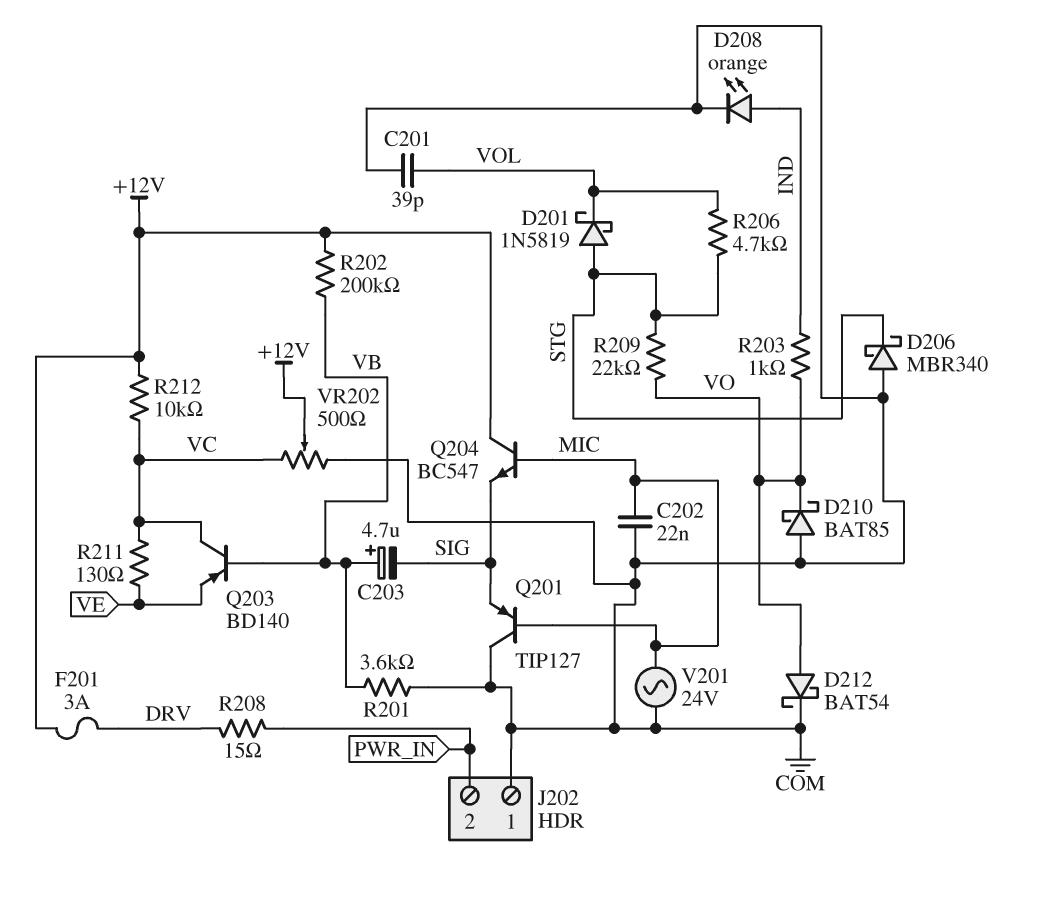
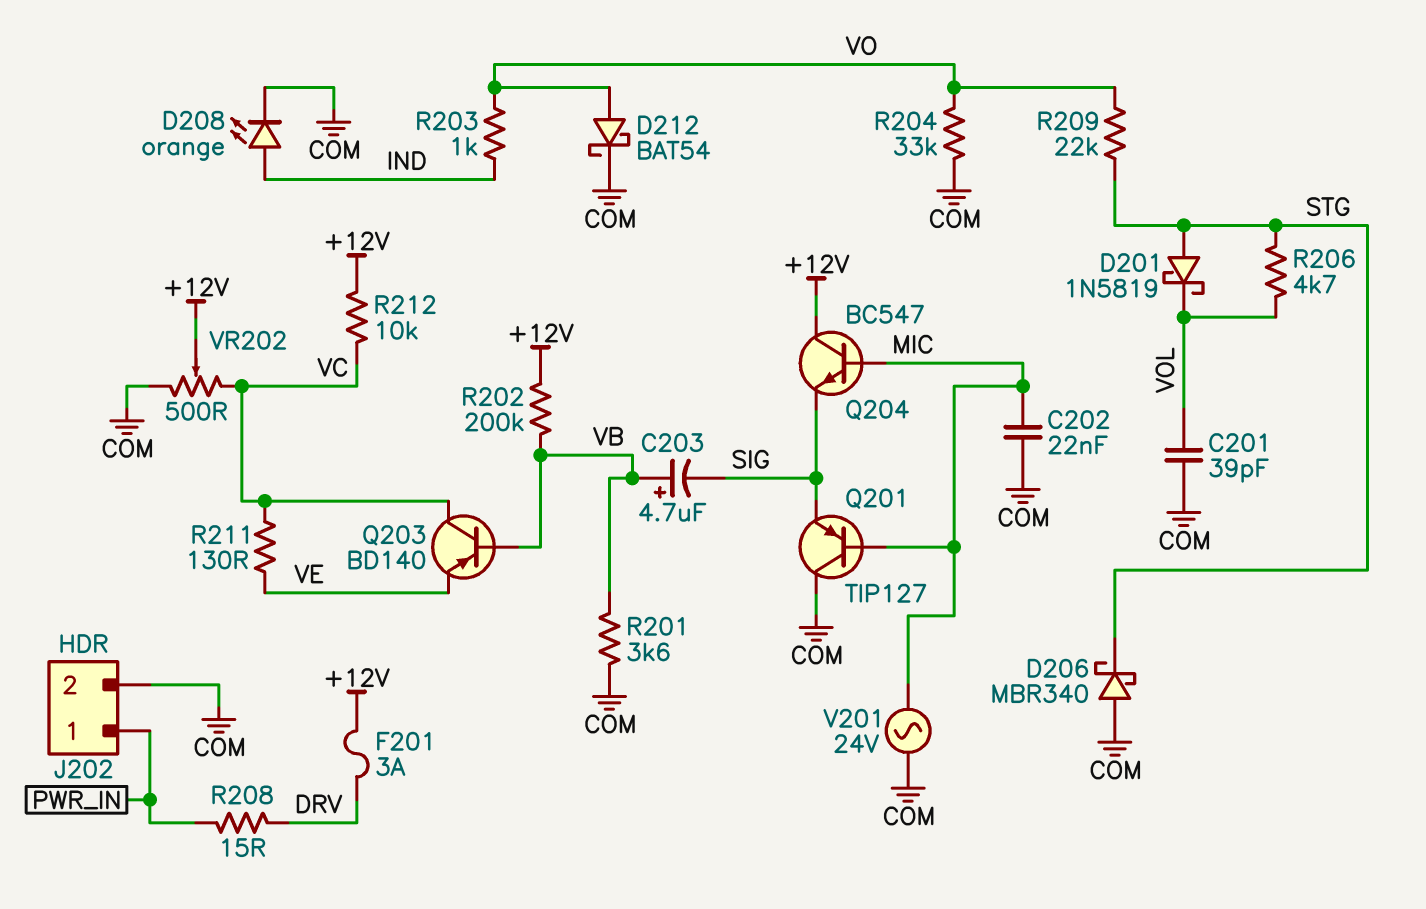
D210: schottky BAT85 (A COM, K VO) -> none
J202 pin 1: COM -> PWR_IN
J202 pin 2: PWR_IN -> COM
R204: none -> 33k (COM, VO)

